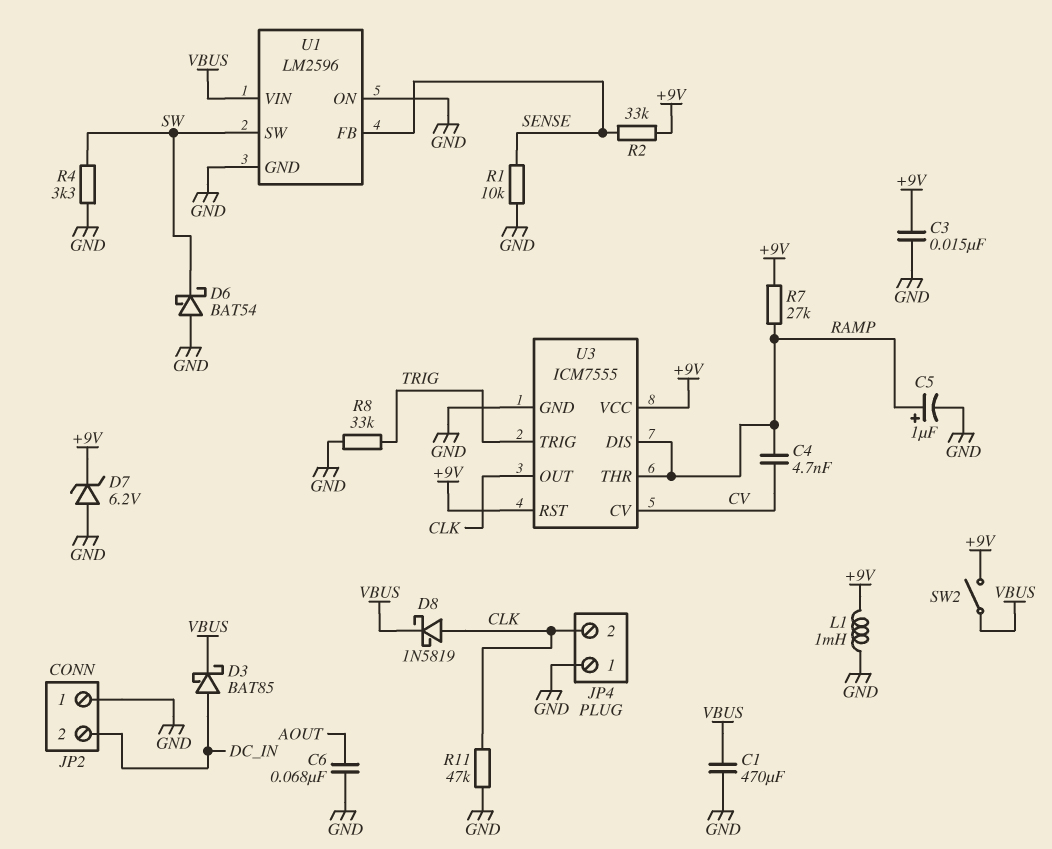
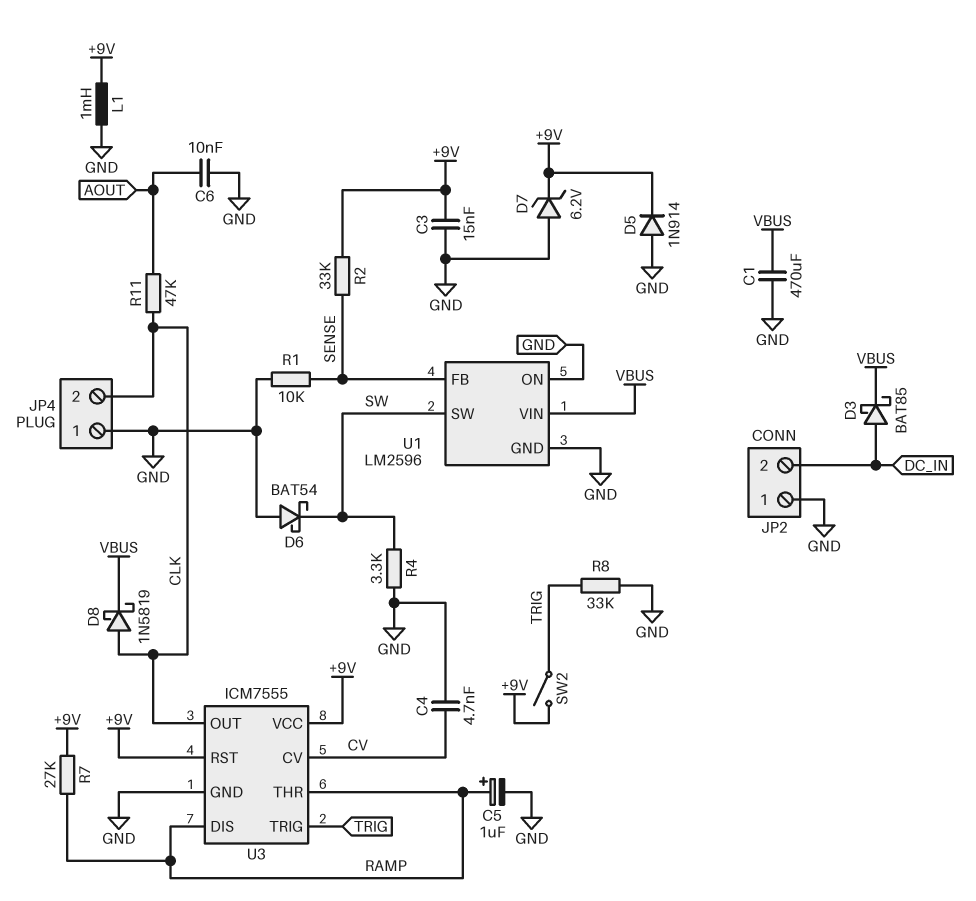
C4: 4.7nF (CV, RAMP) -> 4.7nF (CV, GND)
C6: 68nF (AOUT, GND) -> 10nF (AOUT, GND)
D5: none -> diode 1N914 (A GND, K +9V)
R11: 47k (CLK, GND) -> 47k (AOUT, CLK)
SW2: switch (+9V, VBUS) -> switch (+9V, TRIG)

